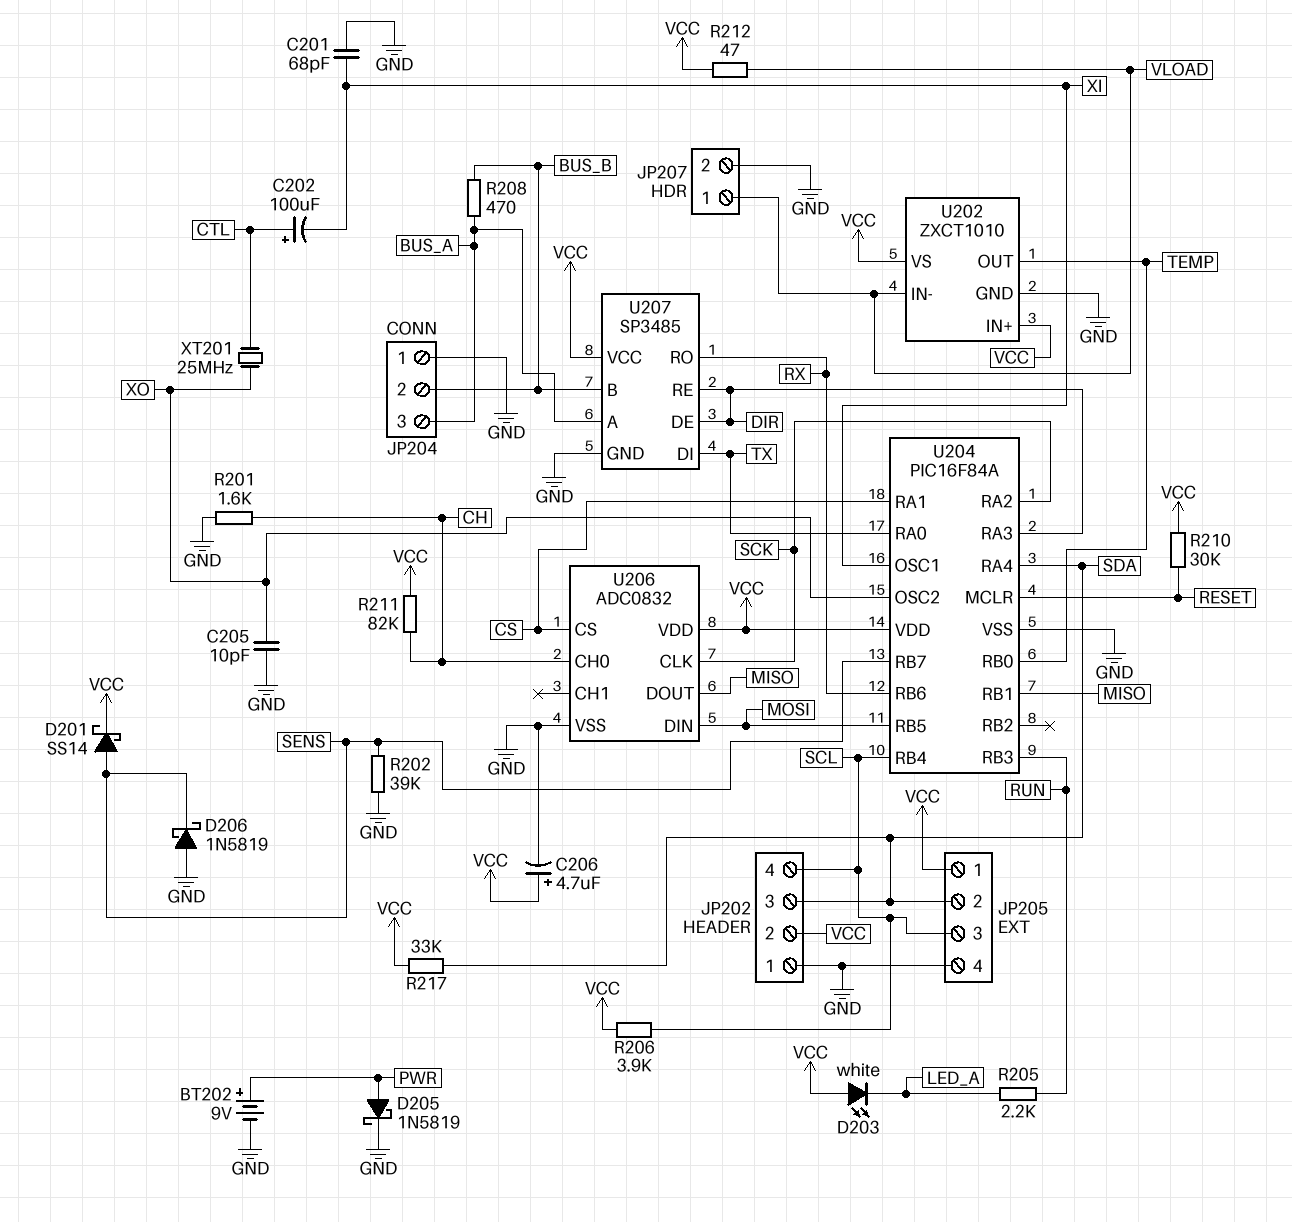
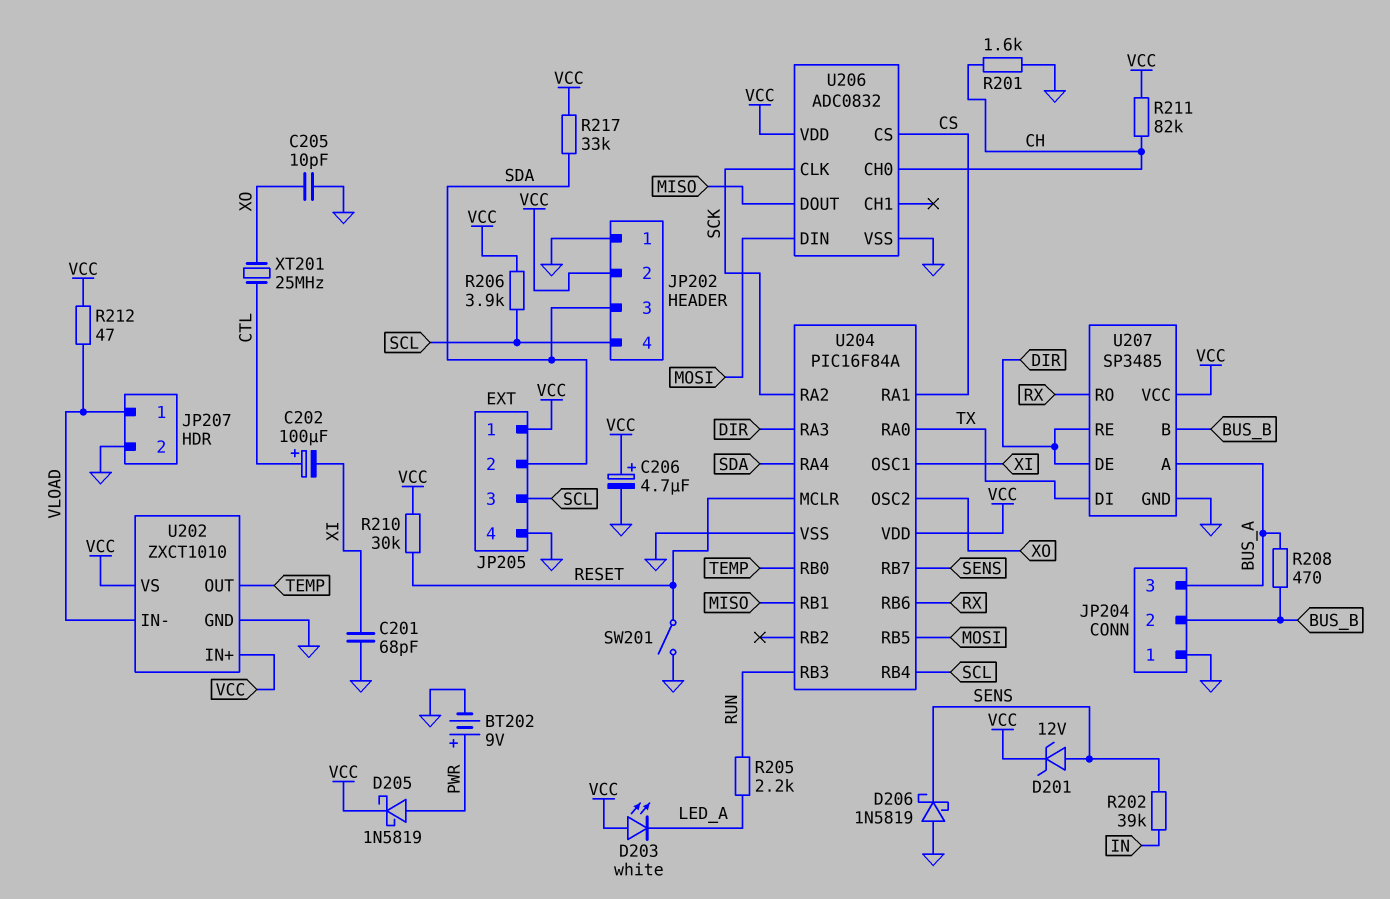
D201: schottky SS14 (A SENS, K VCC) -> zener 12V (A SENS, K VCC)
D205: schottky 1N5819 (A PWR, K GND) -> schottky 1N5819 (A PWR, K VCC)
R202: 39k (GND, SENS) -> 39k (IN, SENS)
SW201: none -> switch (GND, RESET)

